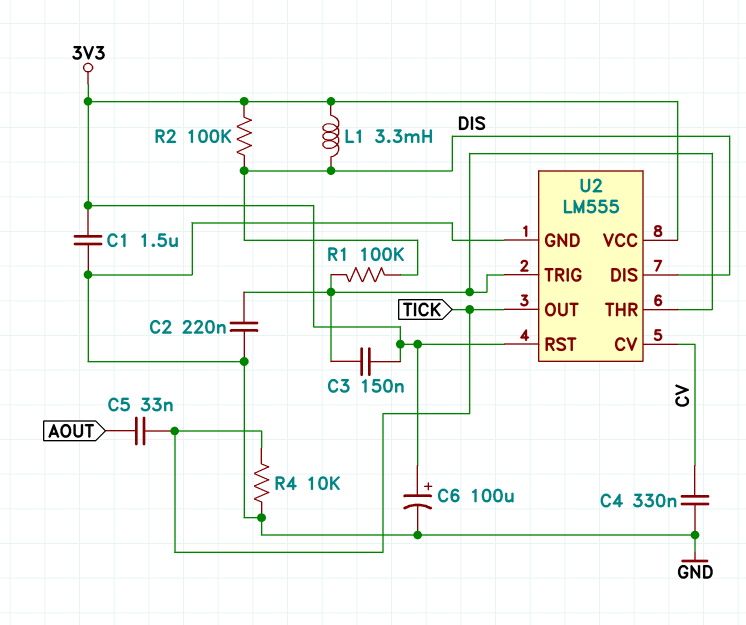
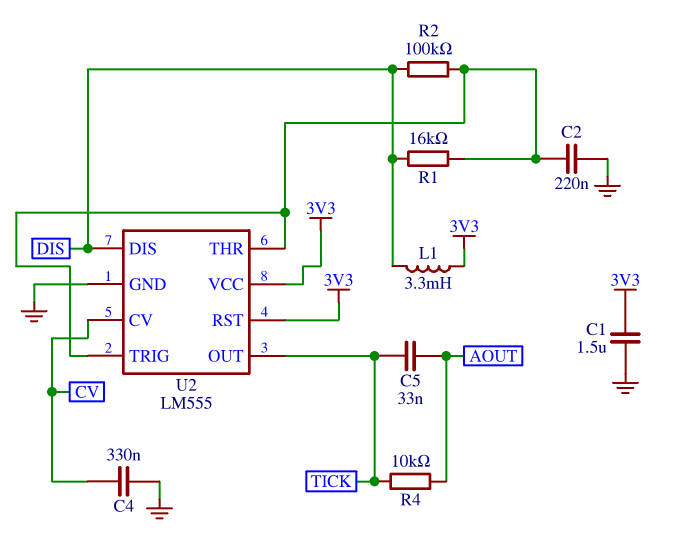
C3: 150nF (3V3, U2/THR) -> none
C6: 100uF (plus 3V3, minus GND) -> none
R1: 100k (DIS, U2/THR) -> 16k (DIS, U2/THR)
R2: 100k (3V3, DIS) -> 100k (DIS, U2/THR)
R4: 10k (GND, TICK) -> 10k (AOUT, TICK)

